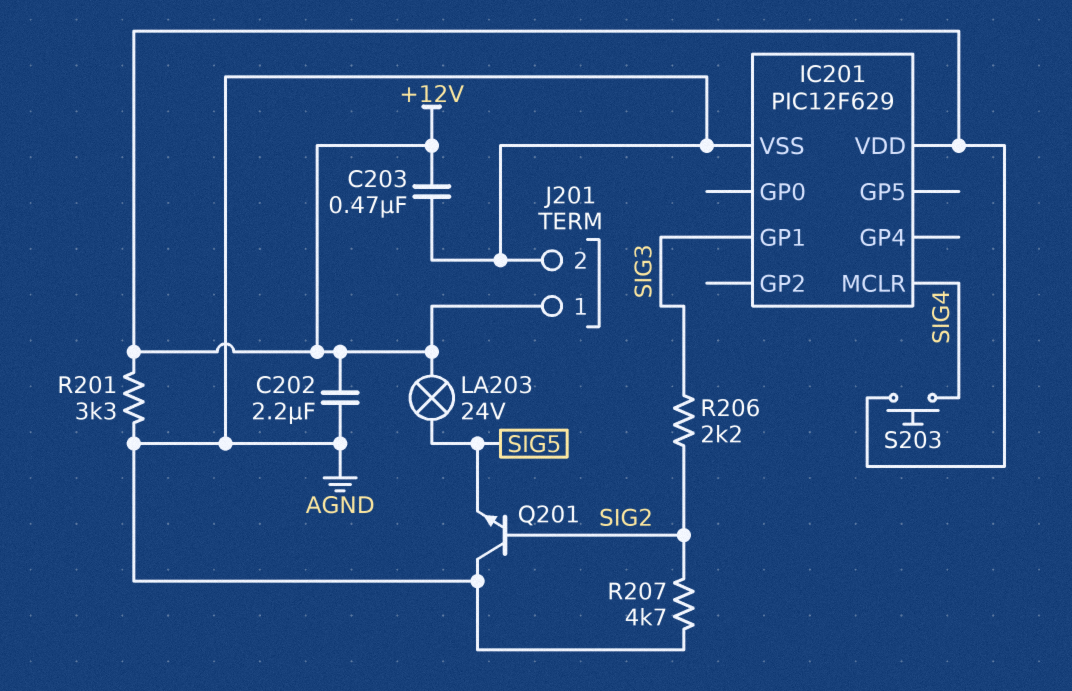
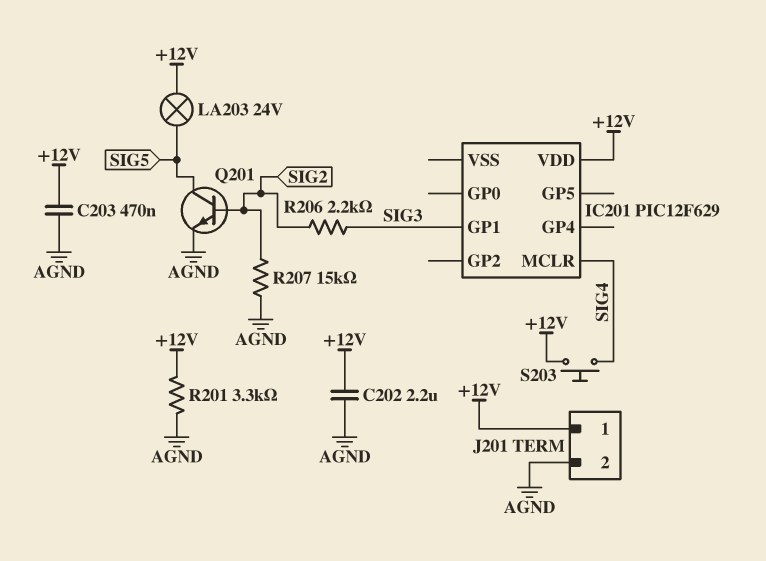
IC201 pin VSS: AGND -> none
Q201: NPN (B SIG2, C AGND, E SIG5) -> NPN (B SIG2, C SIG5, E AGND)
R207: 4.7k (AGND, SIG2) -> 15k (AGND, SIG2)

